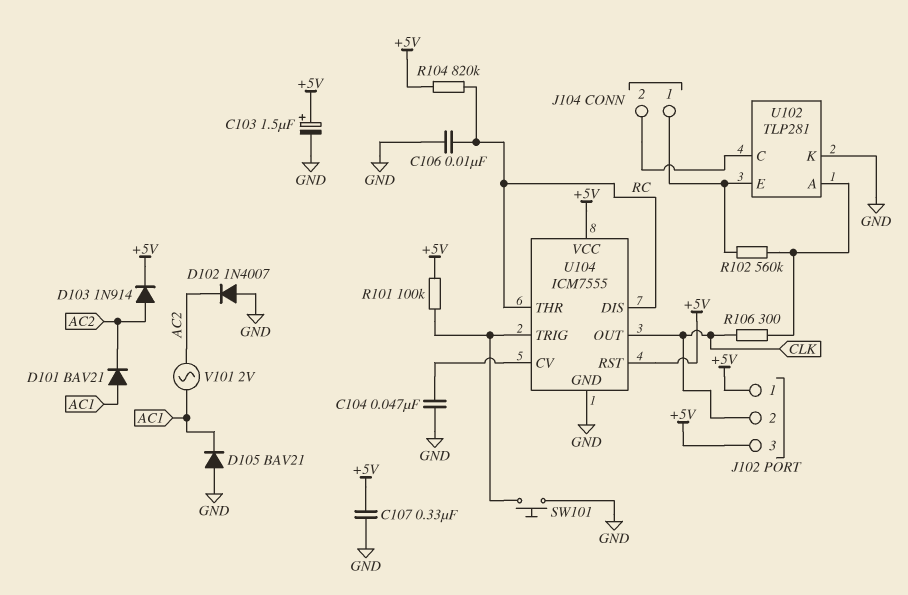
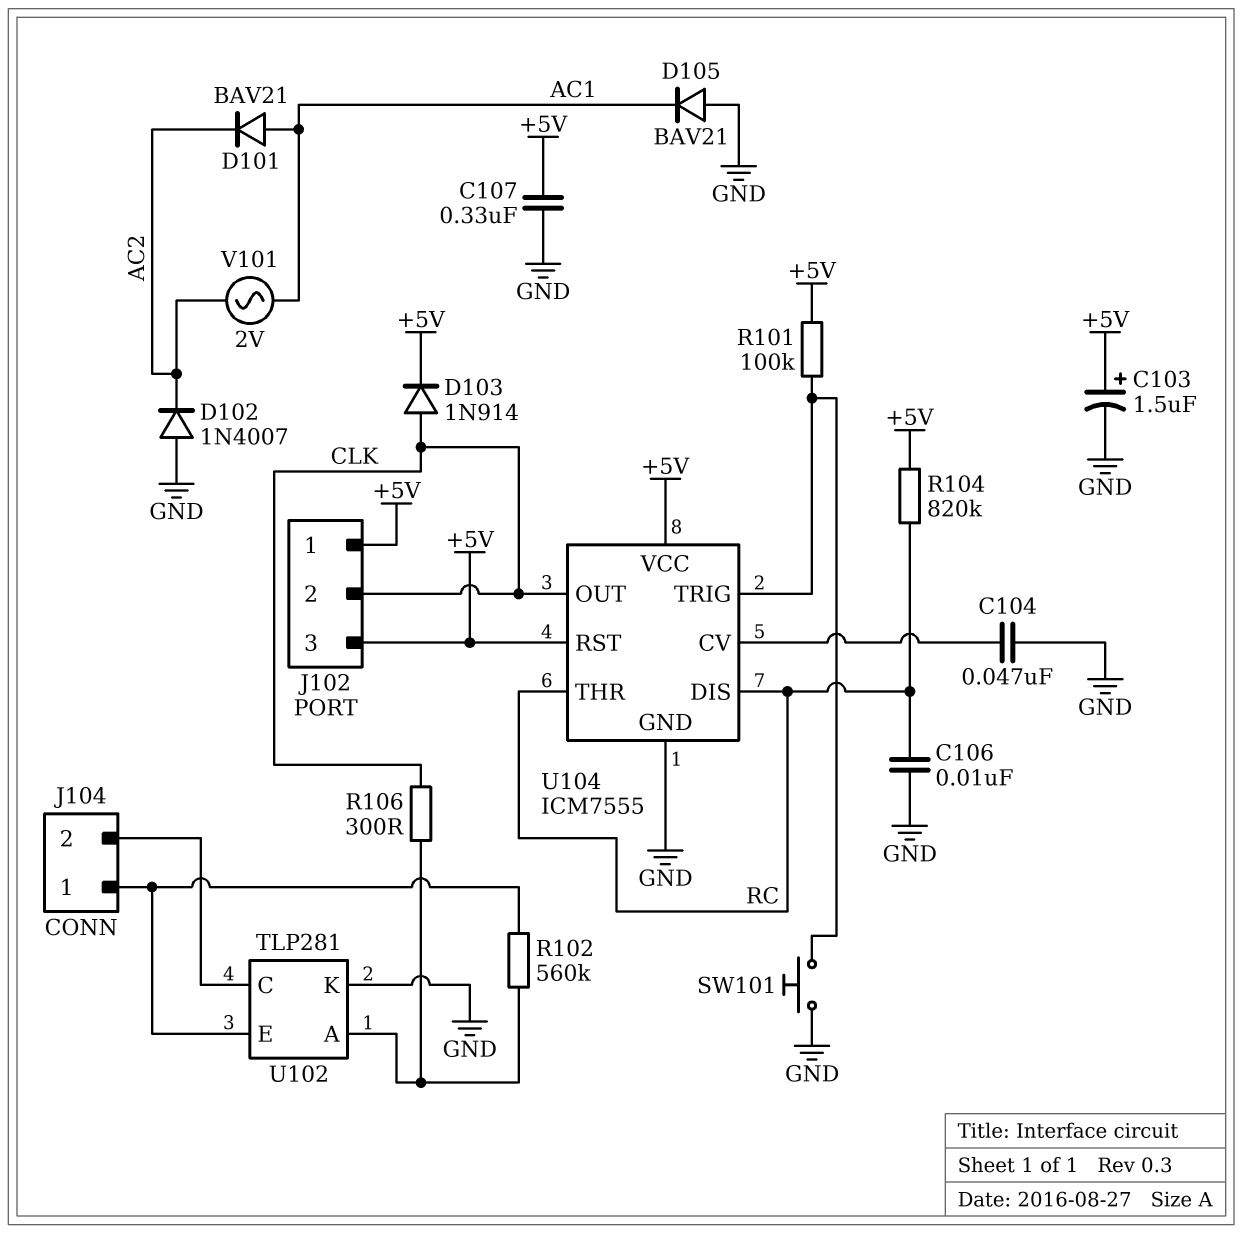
D103: diode 1N914 (A AC2, K +5V) -> diode 1N914 (A CLK, K +5V)

